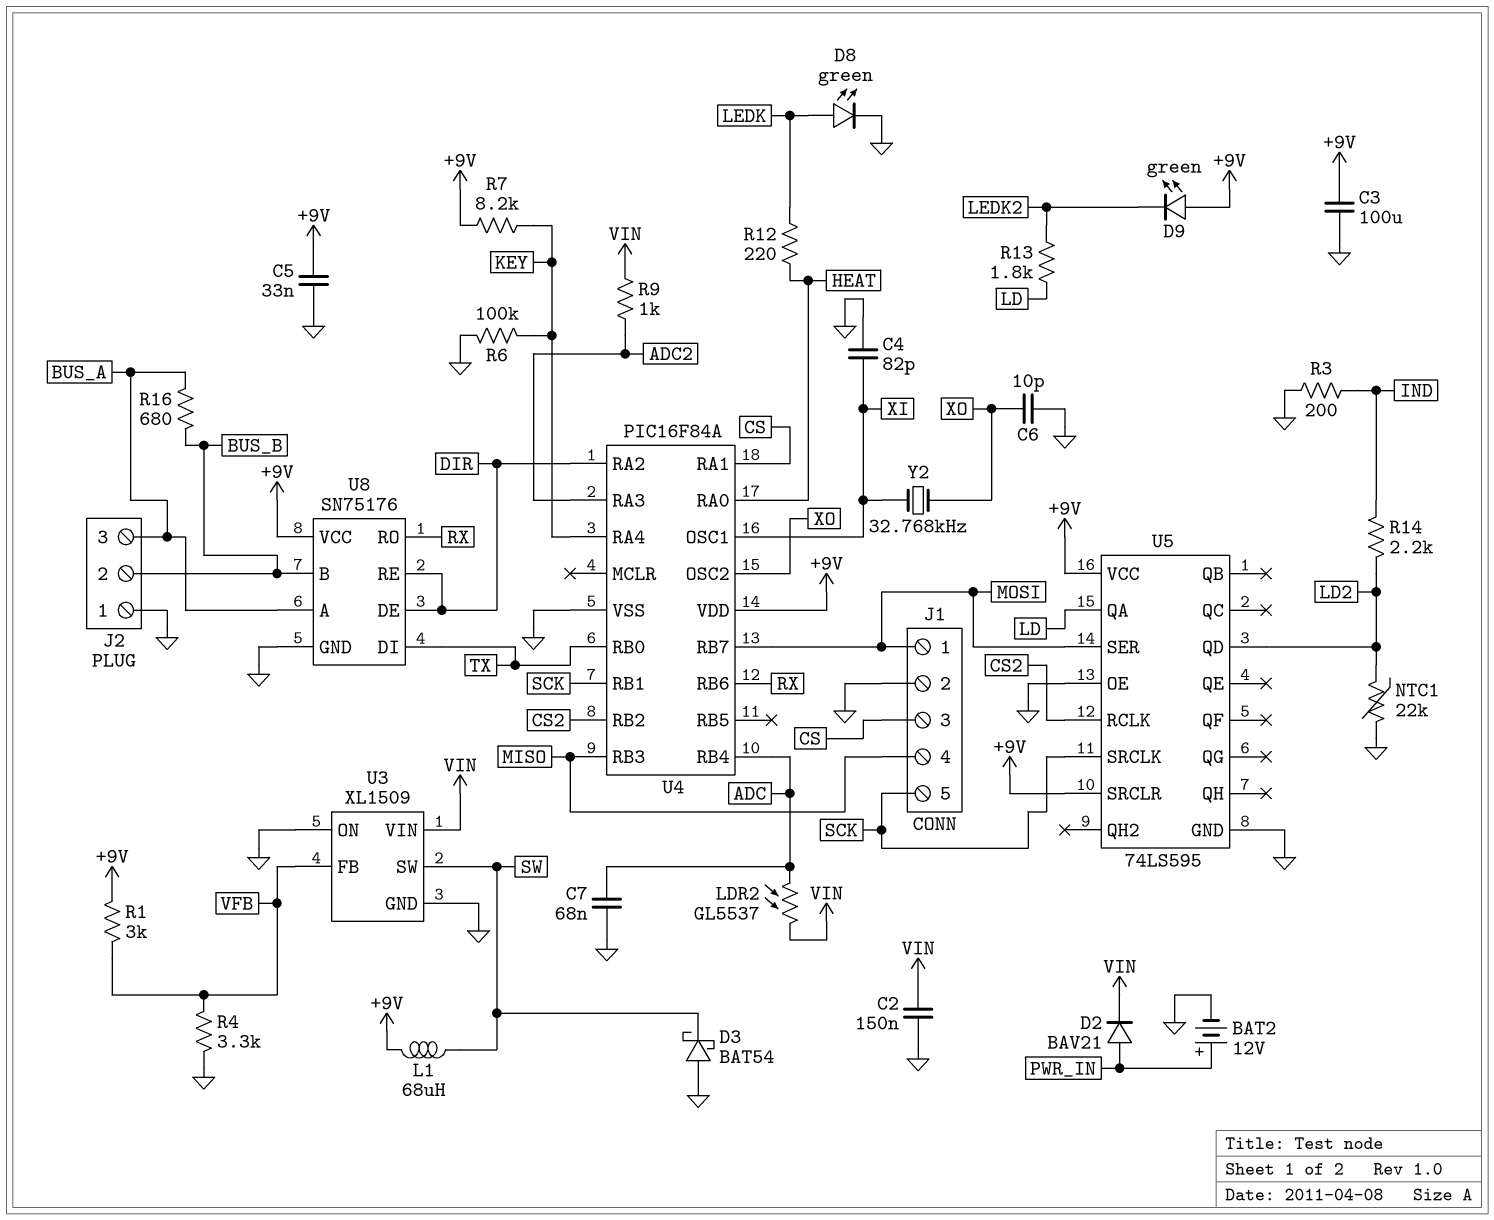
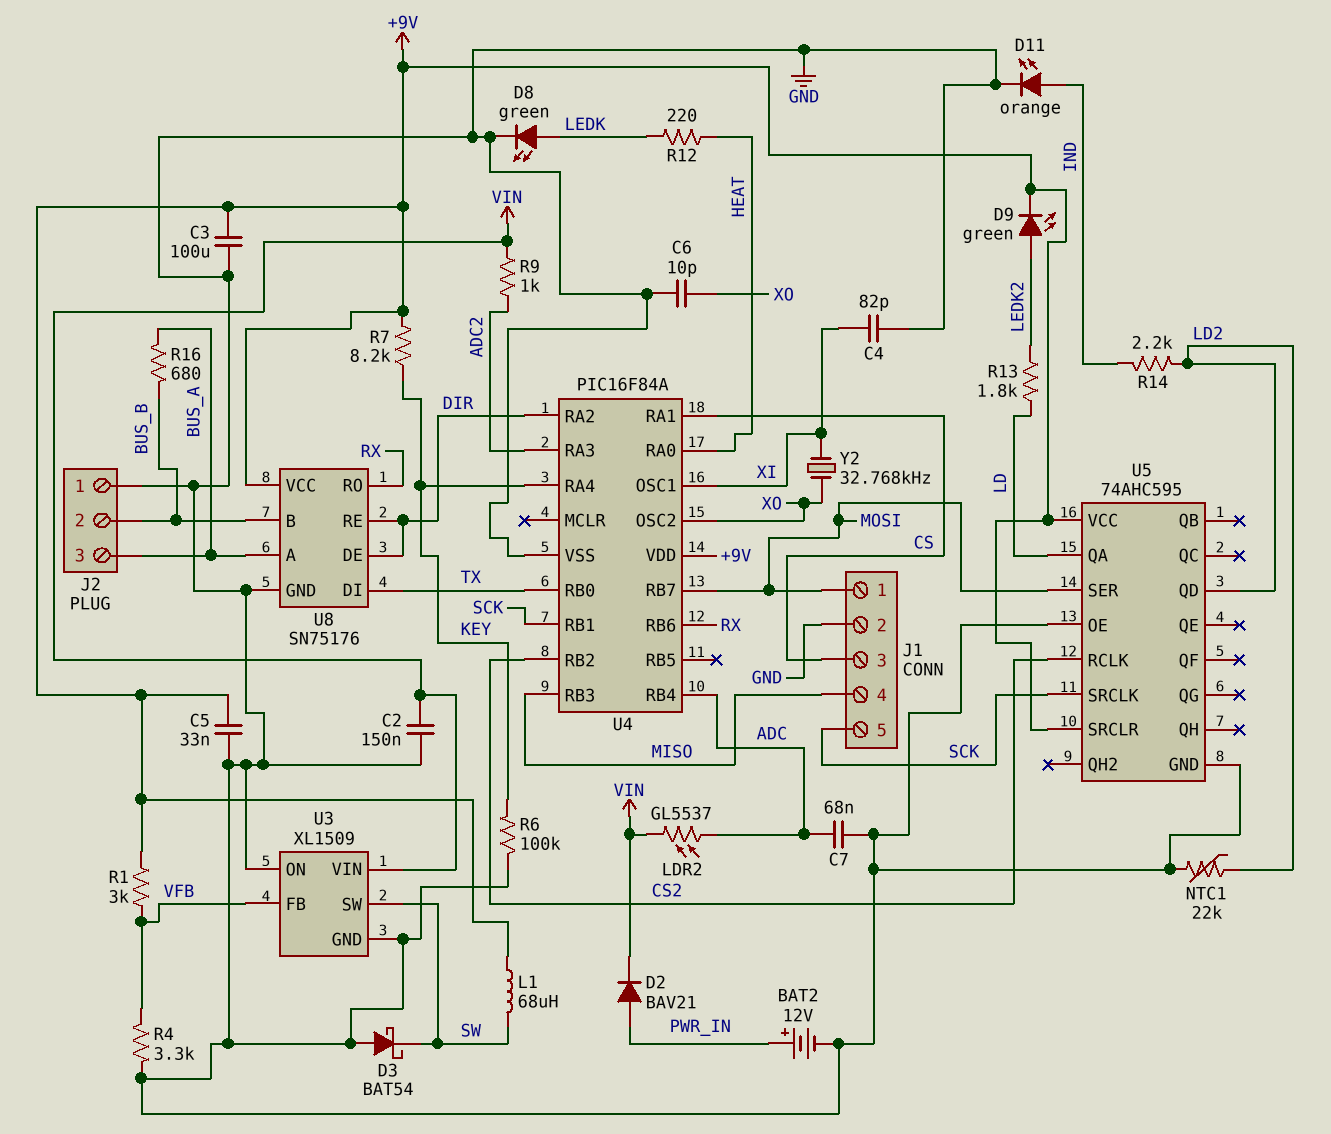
D9: LED green (A +9V, K LEDK2) -> LED green (A LEDK2, K +9V)
D11: none -> LED orange (A IND, K GND)
R3: 200 (GND, IND) -> none
U5: 74LS595 -> 74AHC595

